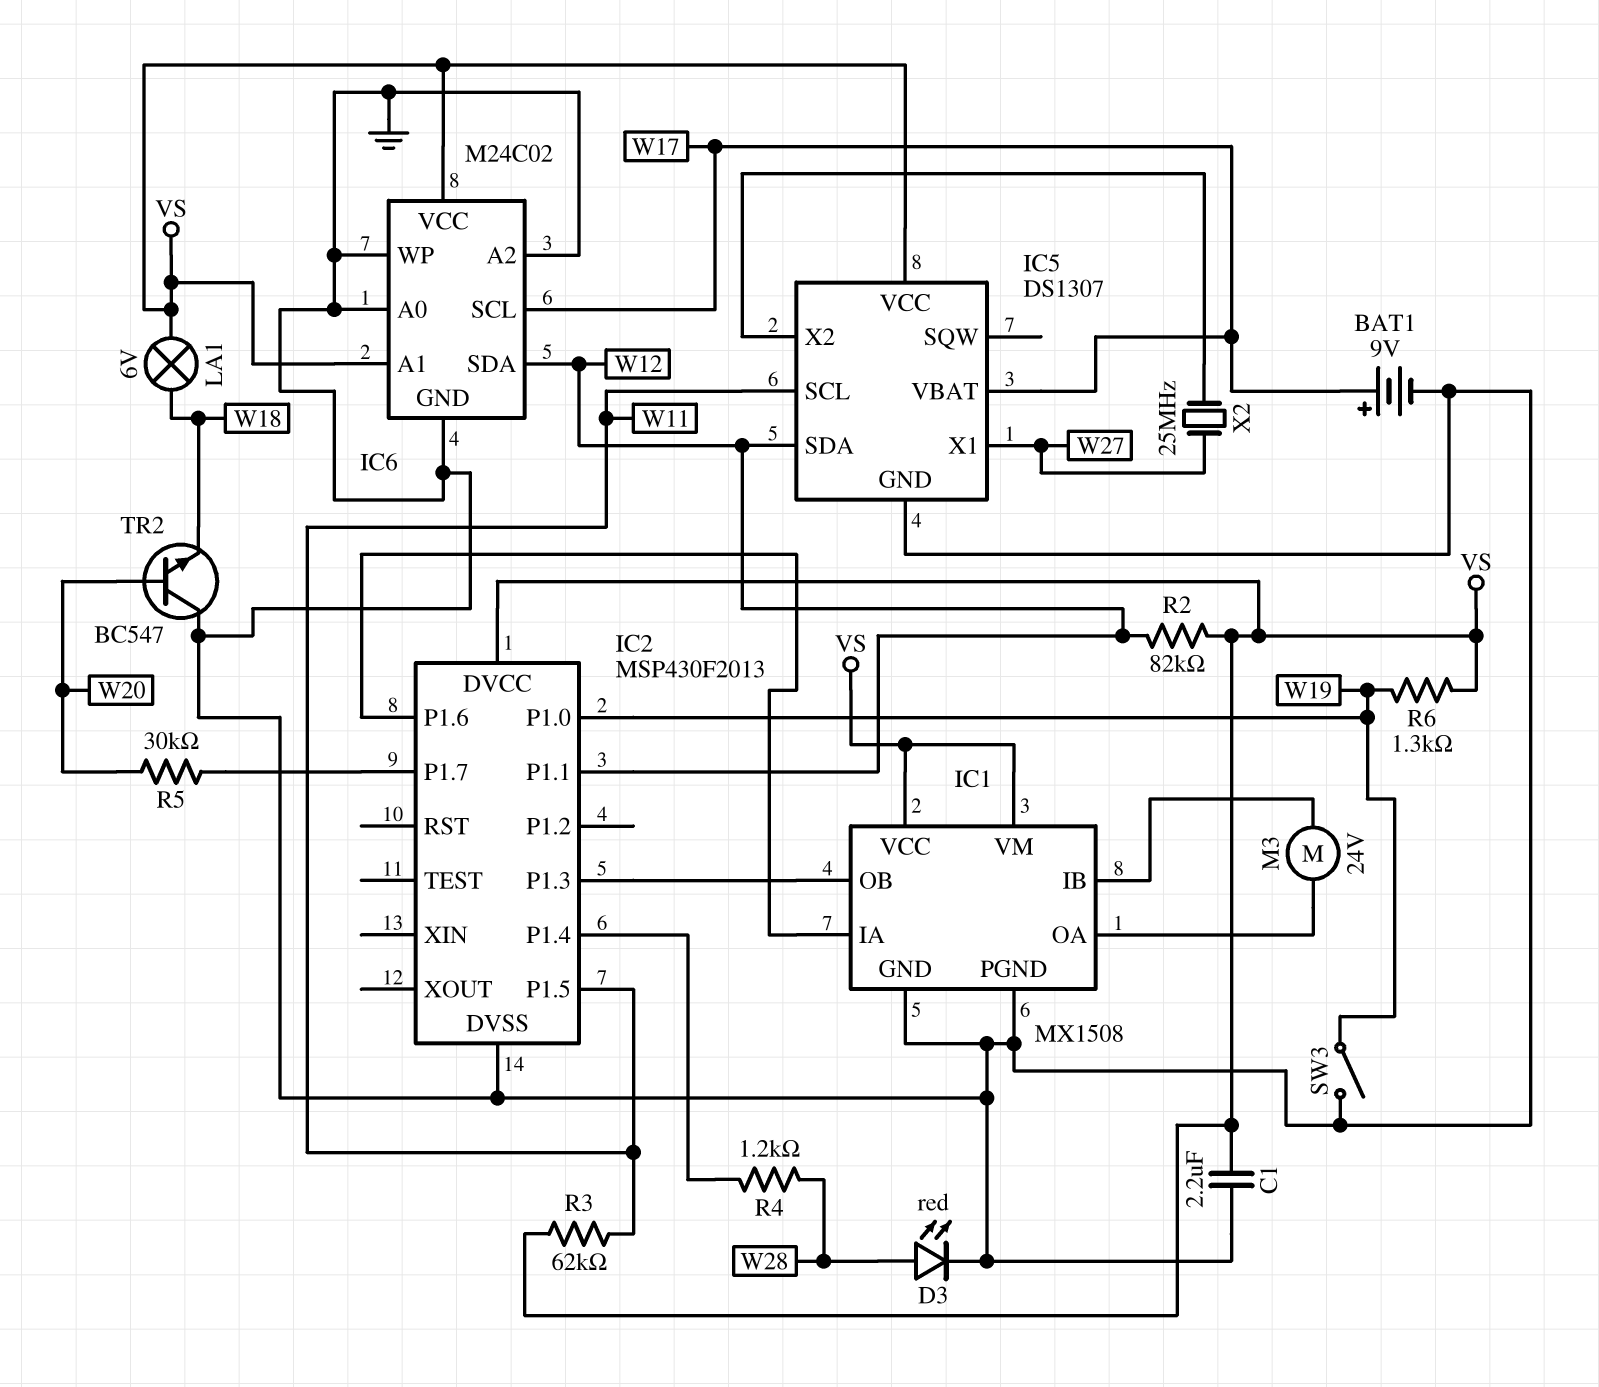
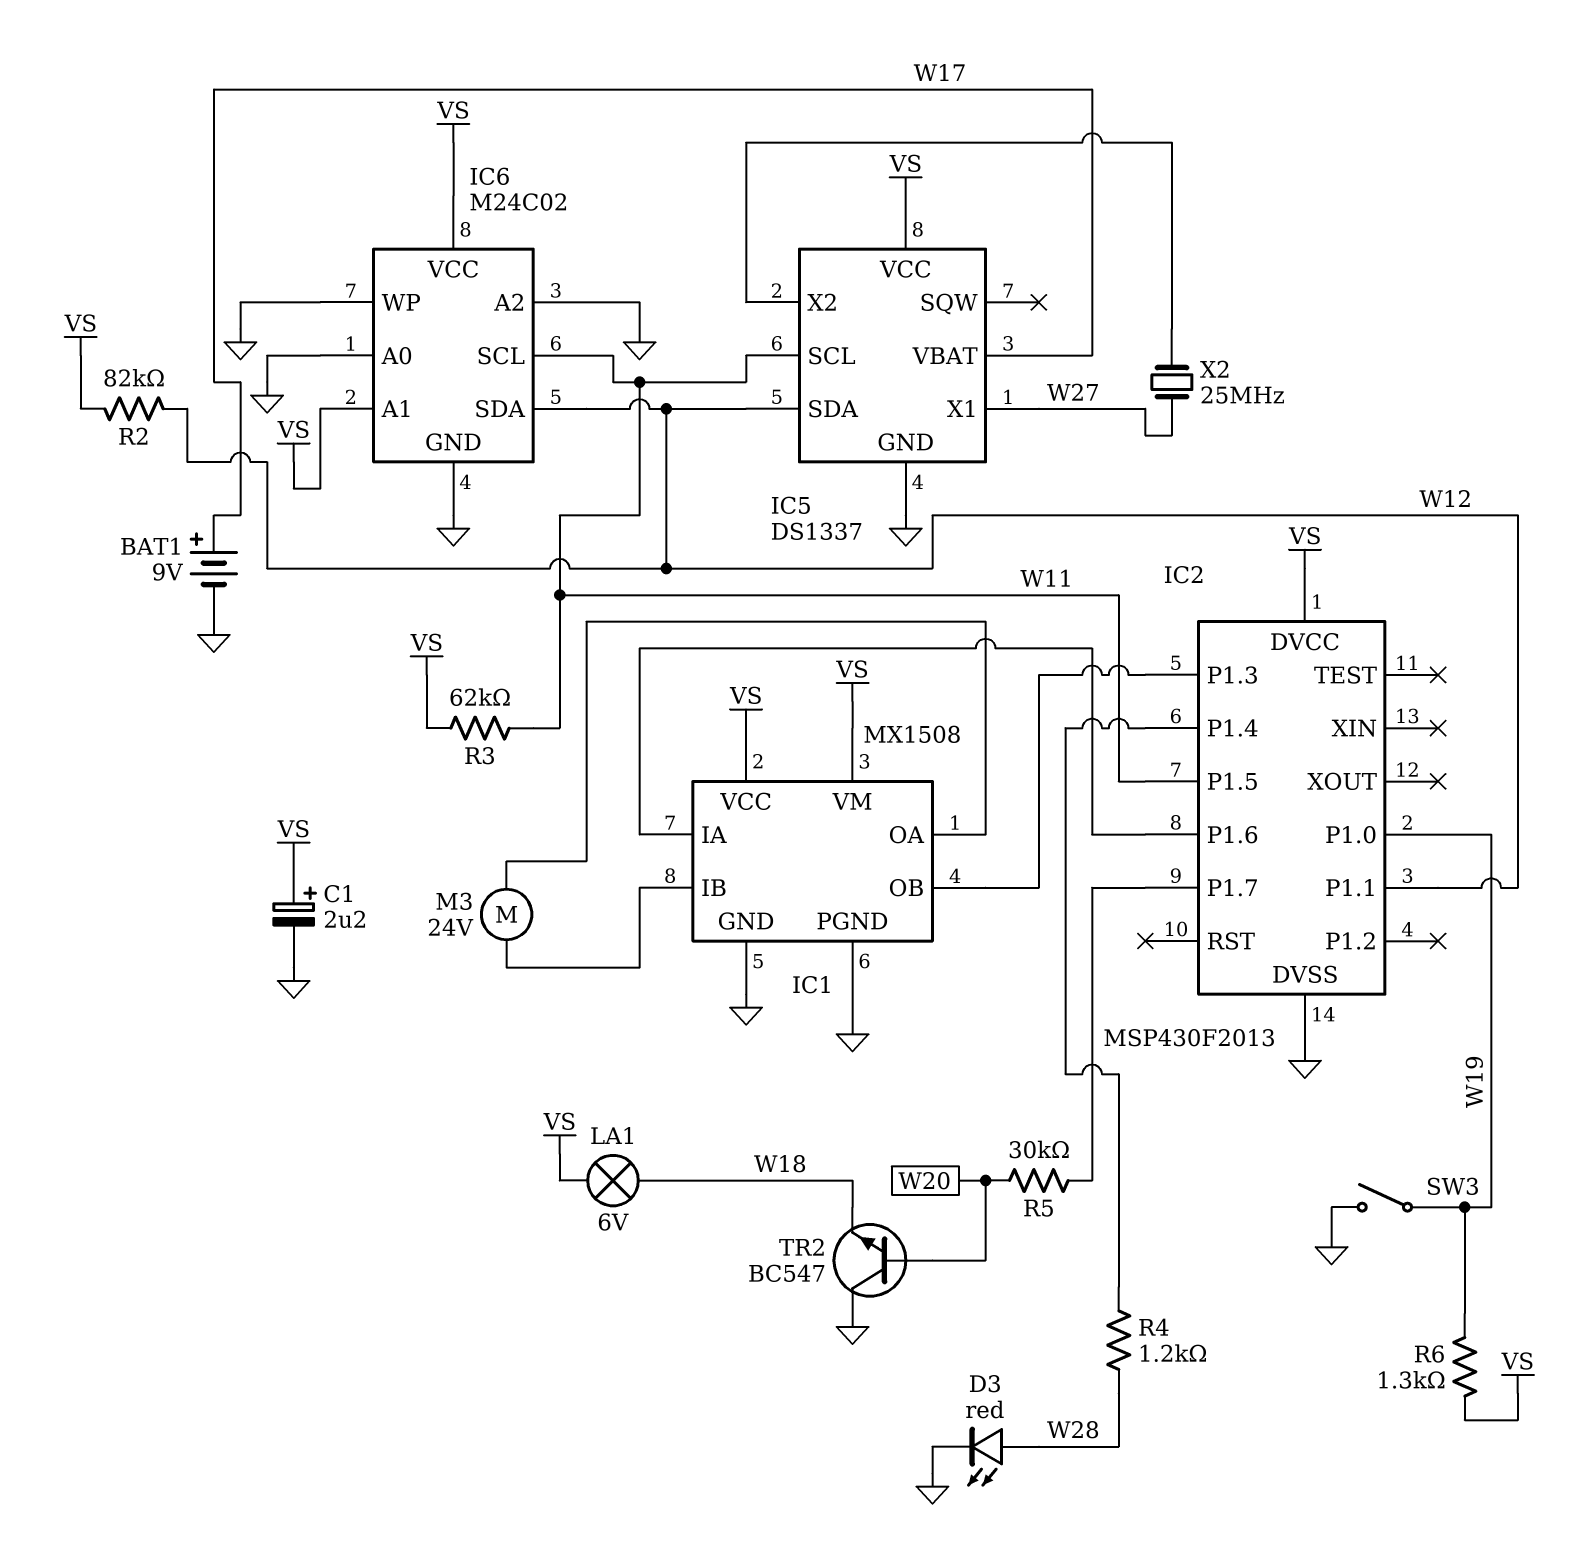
C1: 2.2uF (GND, VS) -> 2.2uF (plus VS, minus GND)
IC5: DS1307 -> DS1337
IC6 pin SCL: W17 -> W11

